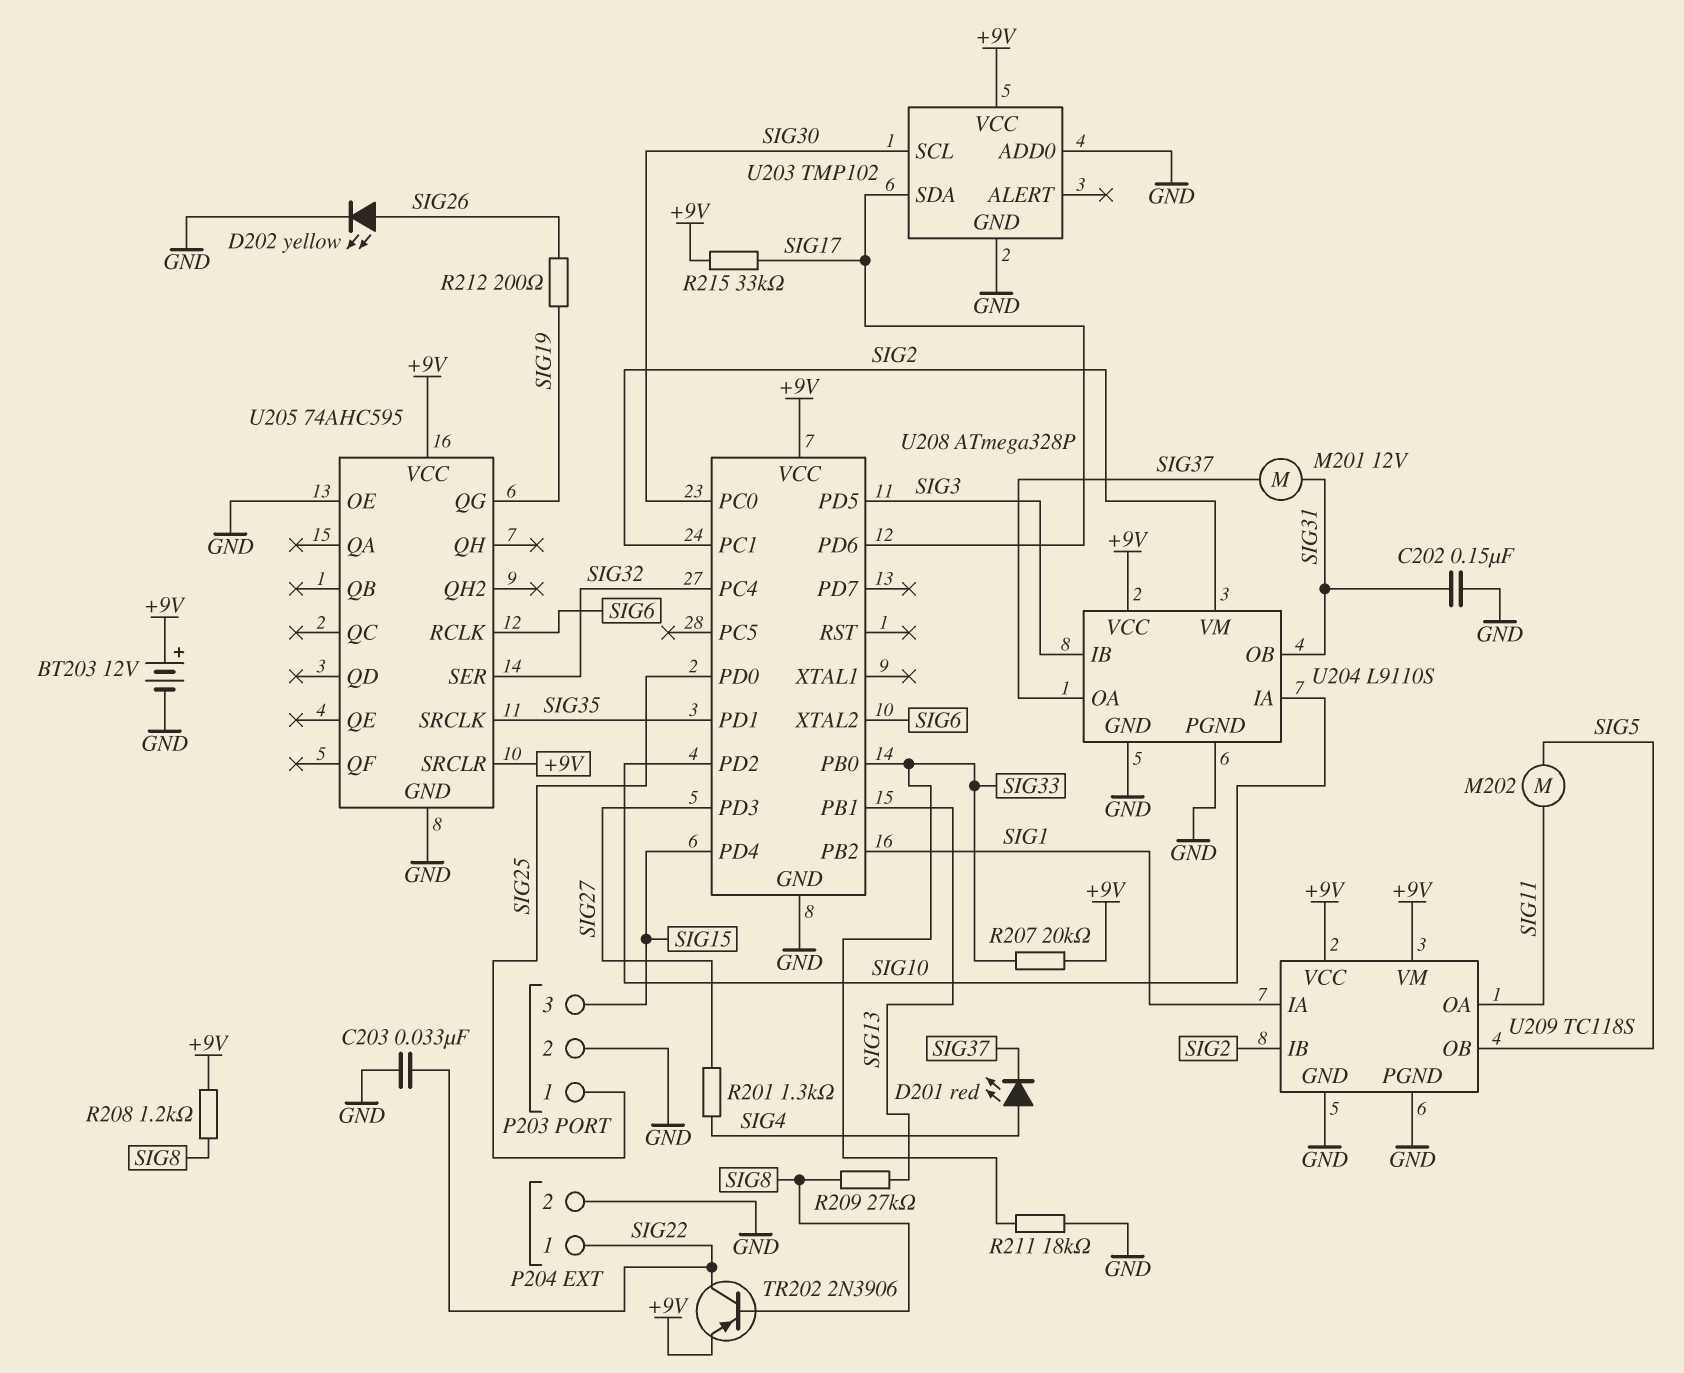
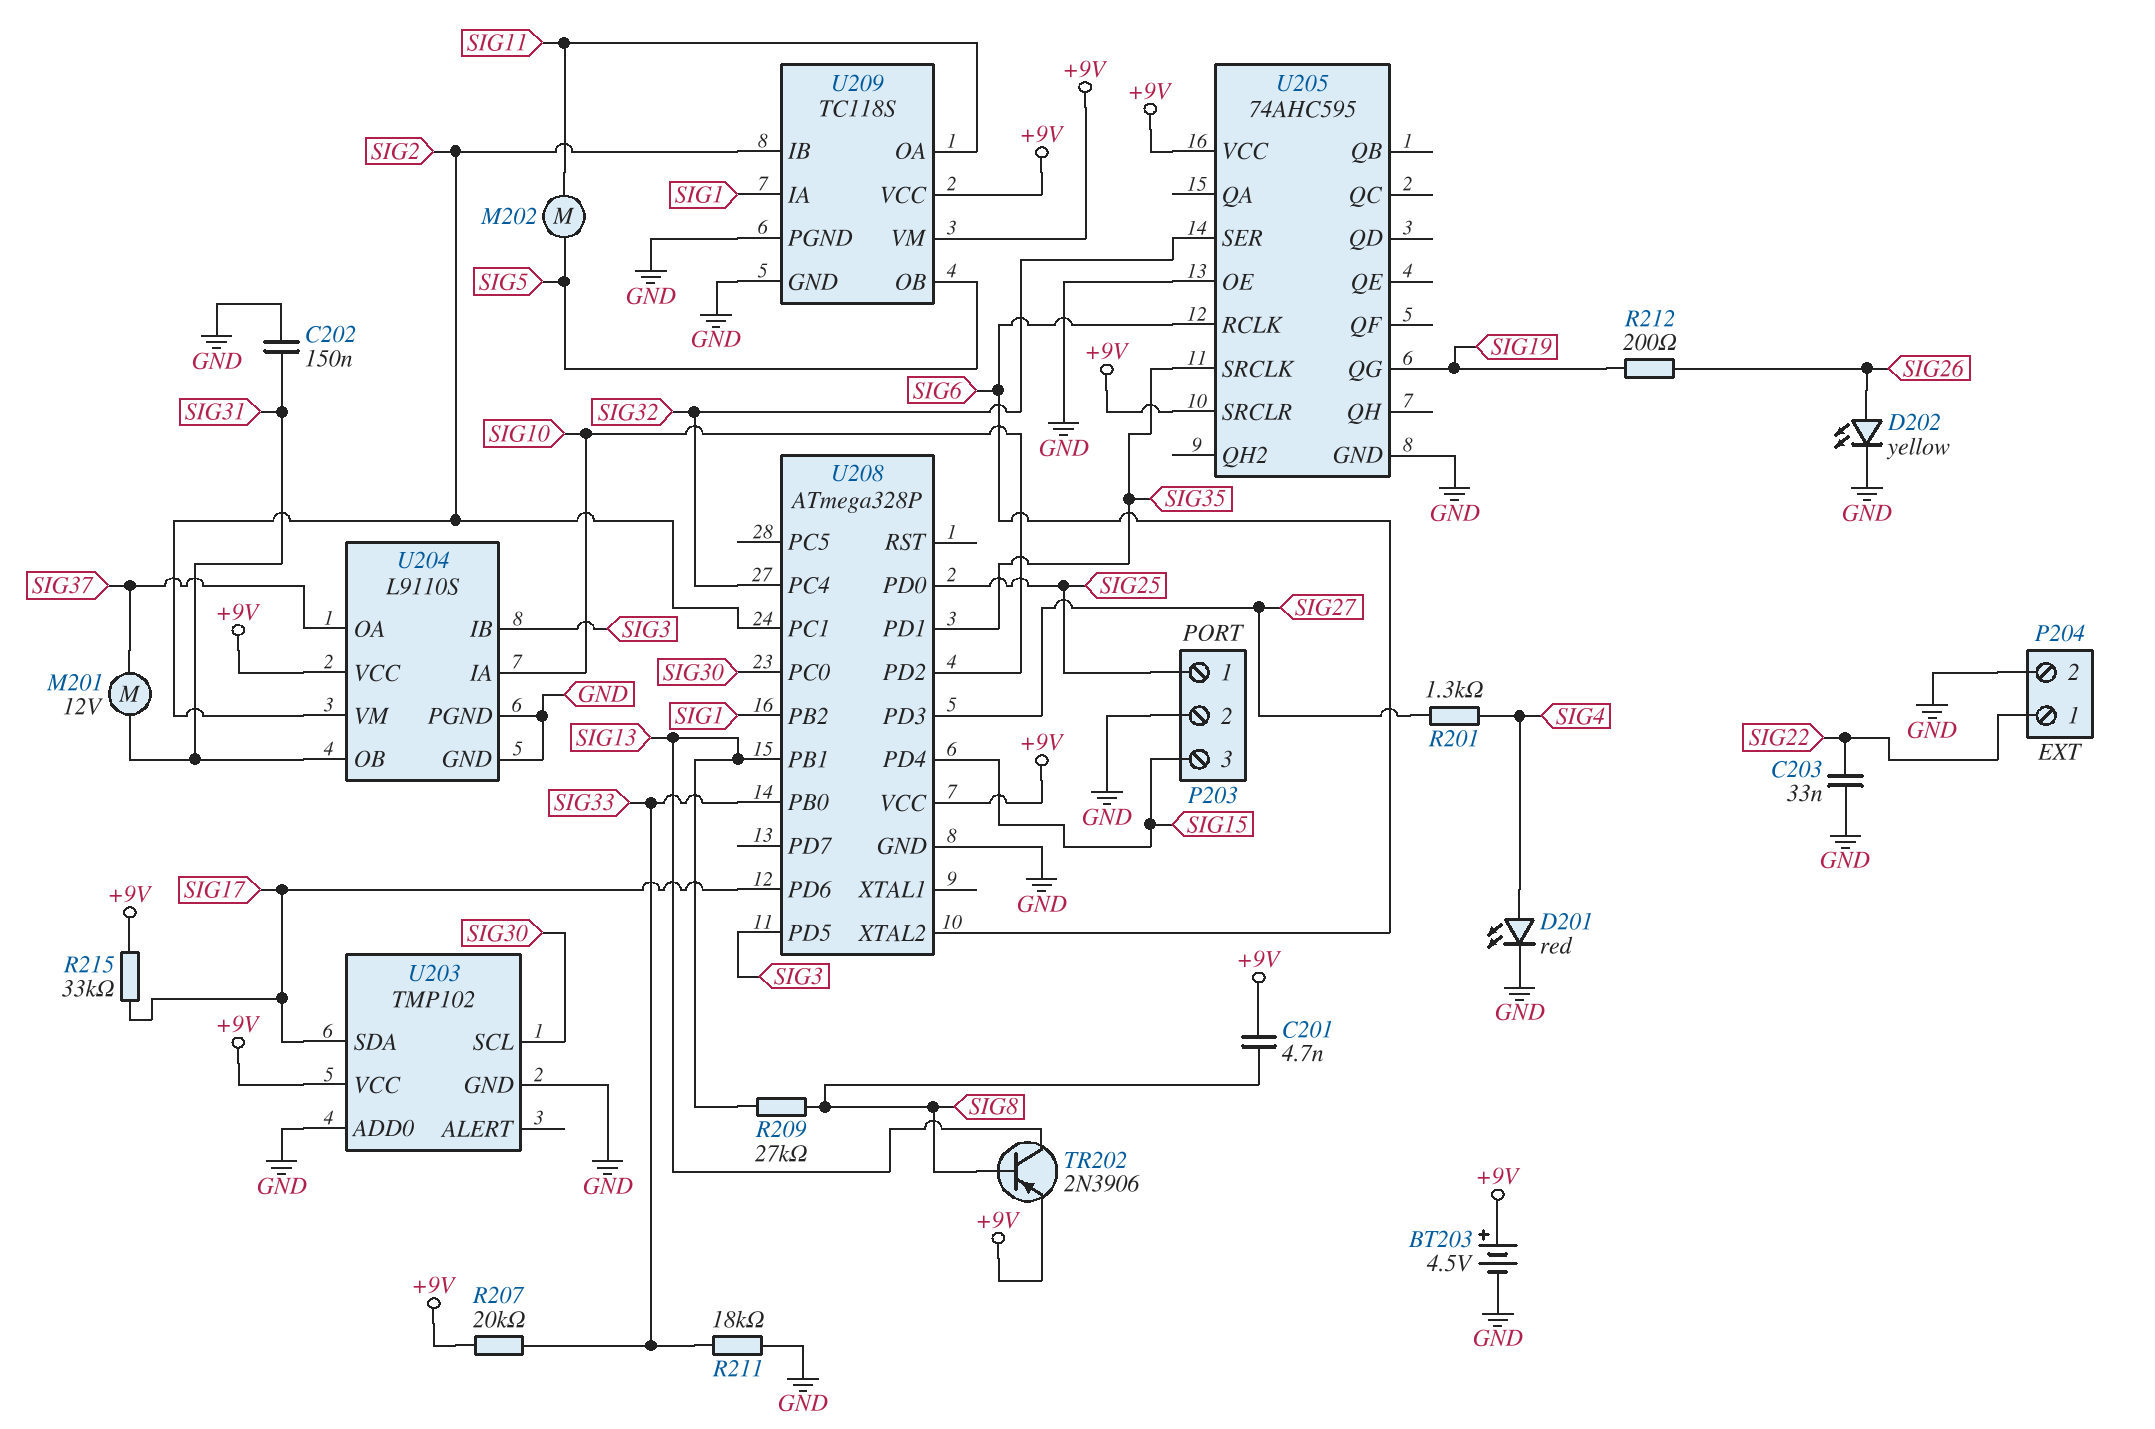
BT203: 12V (plus +9V, minus GND) -> 4.5V (plus +9V, minus GND)
C201: none -> 4.7nF (+9V, SIG8)
D201: LED red (A SIG4, K SIG37) -> LED red (A SIG4, K GND)
R208: 1.2k (+9V, SIG8) -> none
TR202: PNP 2N3906 (B SIG8, C SIG22, E +9V) -> PNP 2N3906 (B SIG8, C SIG13, E +9V)

